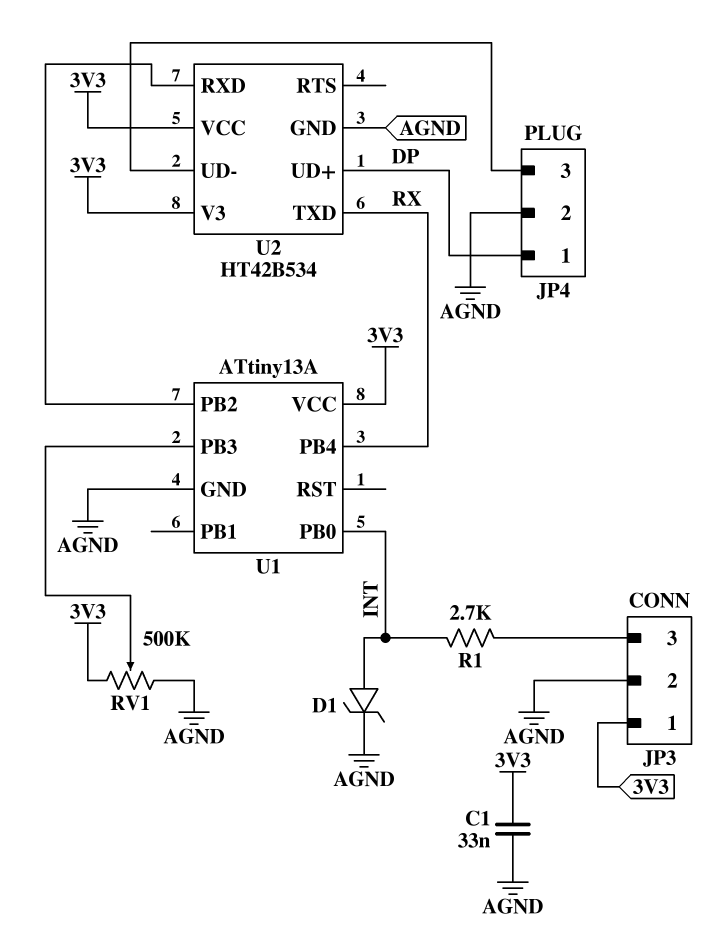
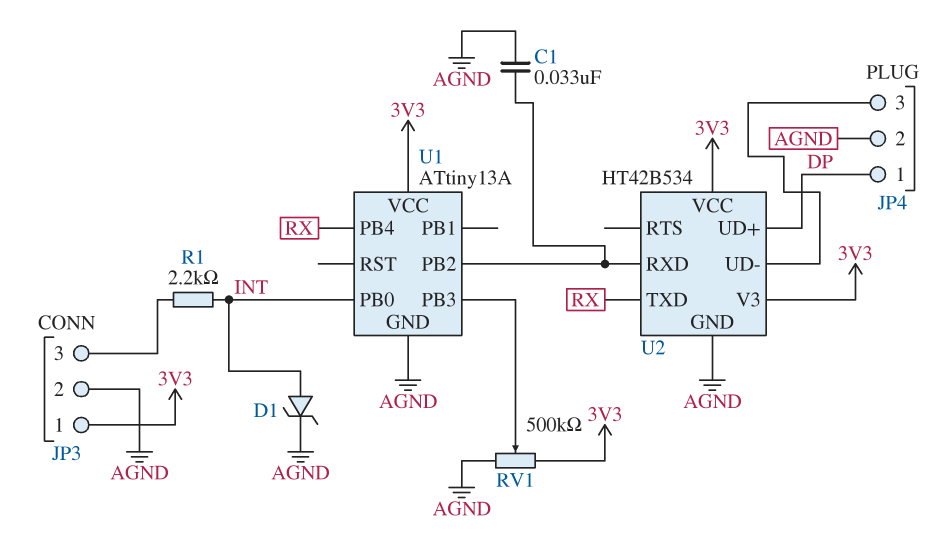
C1: 33nF (3V3, AGND) -> 33nF (AGND, U1/PB2)
R1: 2.7k (INT, JP3/3) -> 2.2k (INT, JP3/3)

